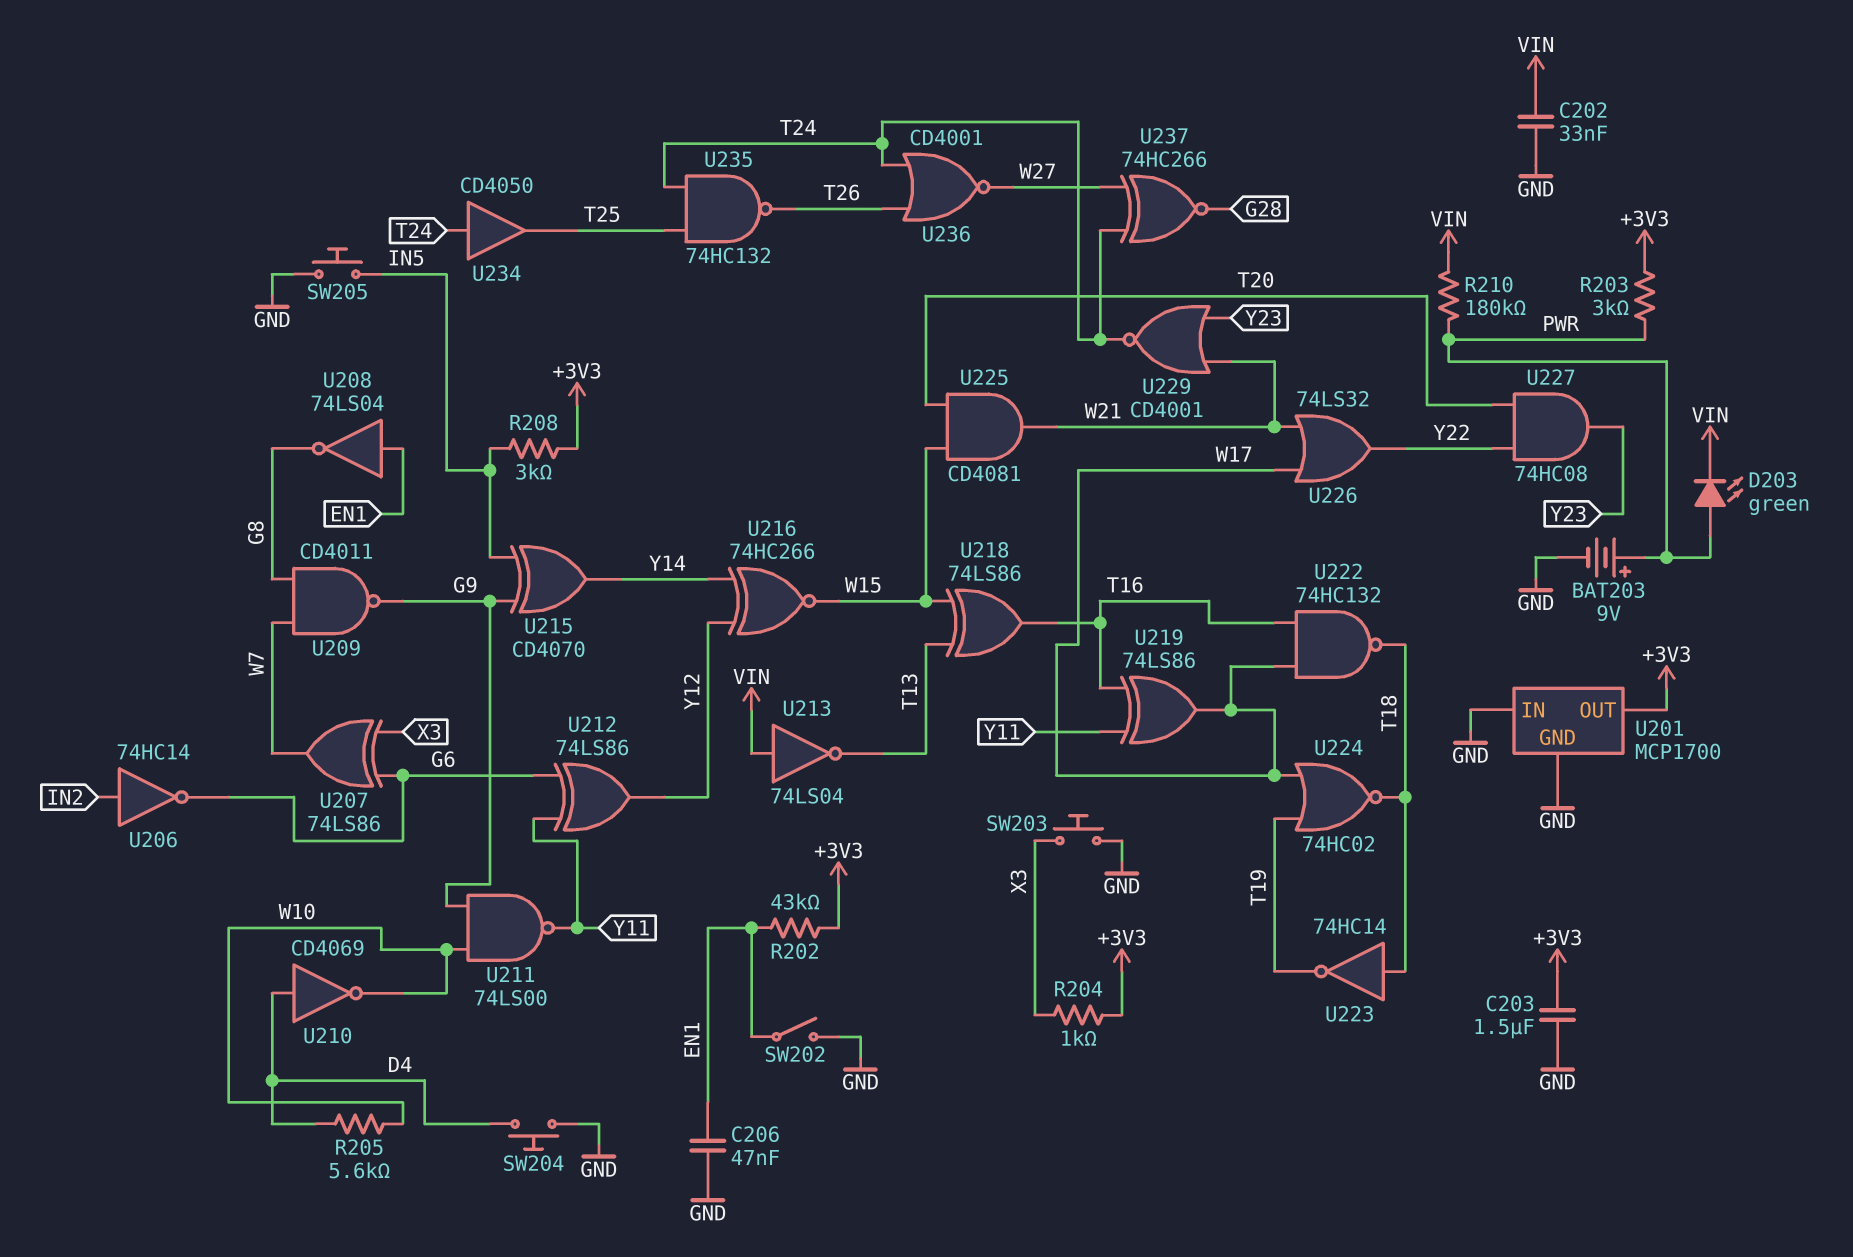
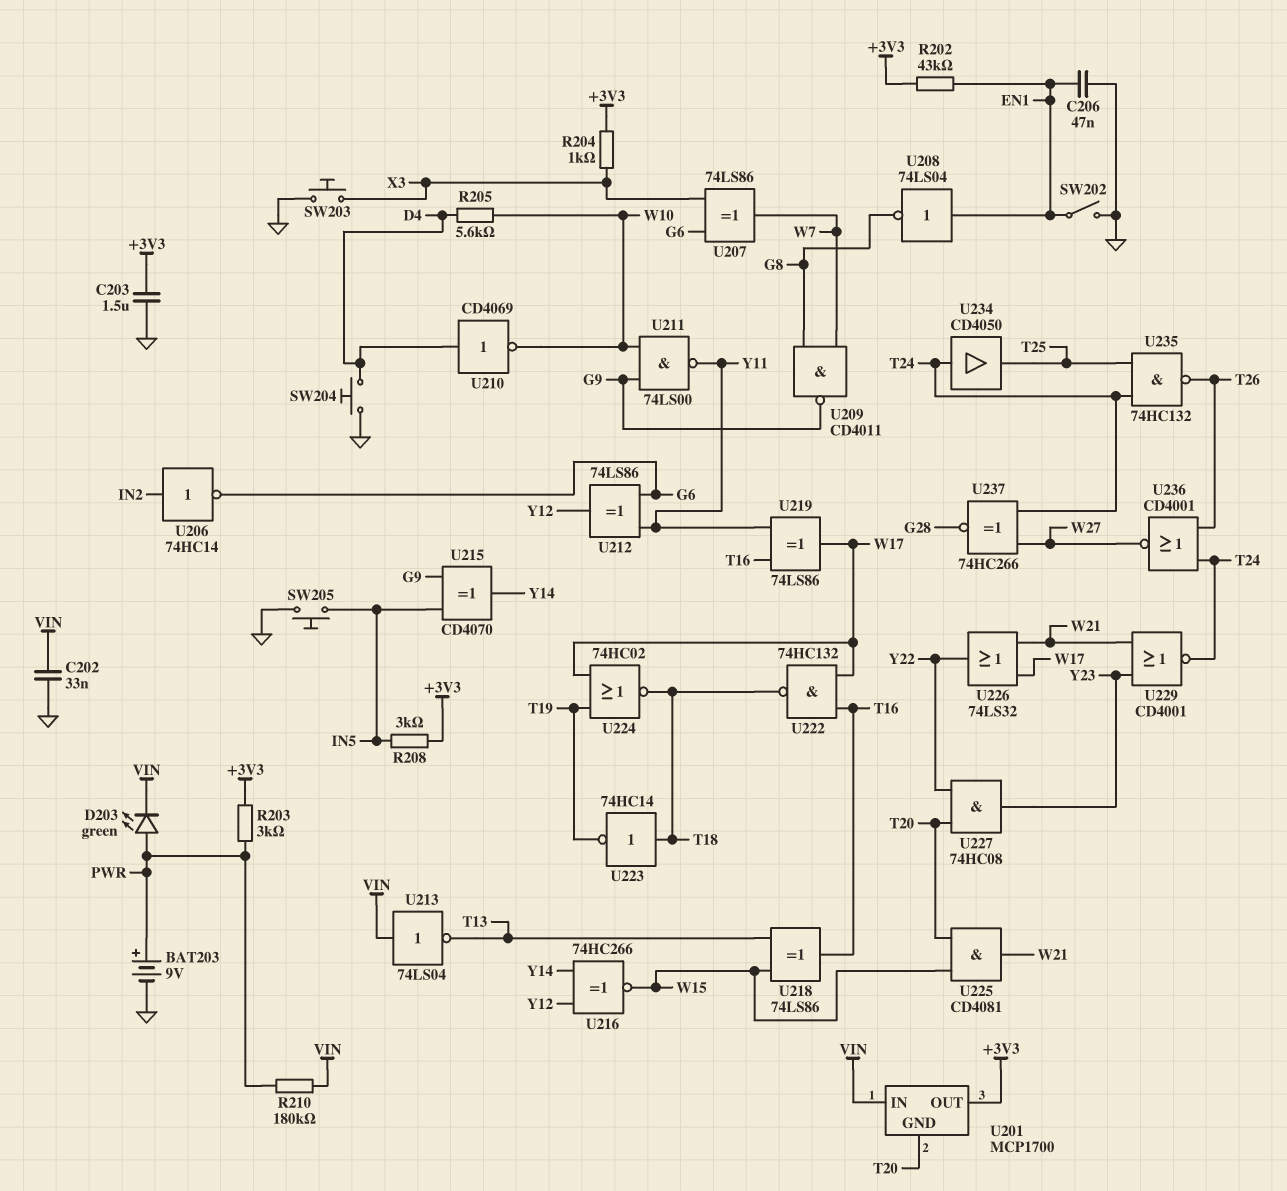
U201 pin GND: GND -> T20
U201 pin IN: GND -> VIN

